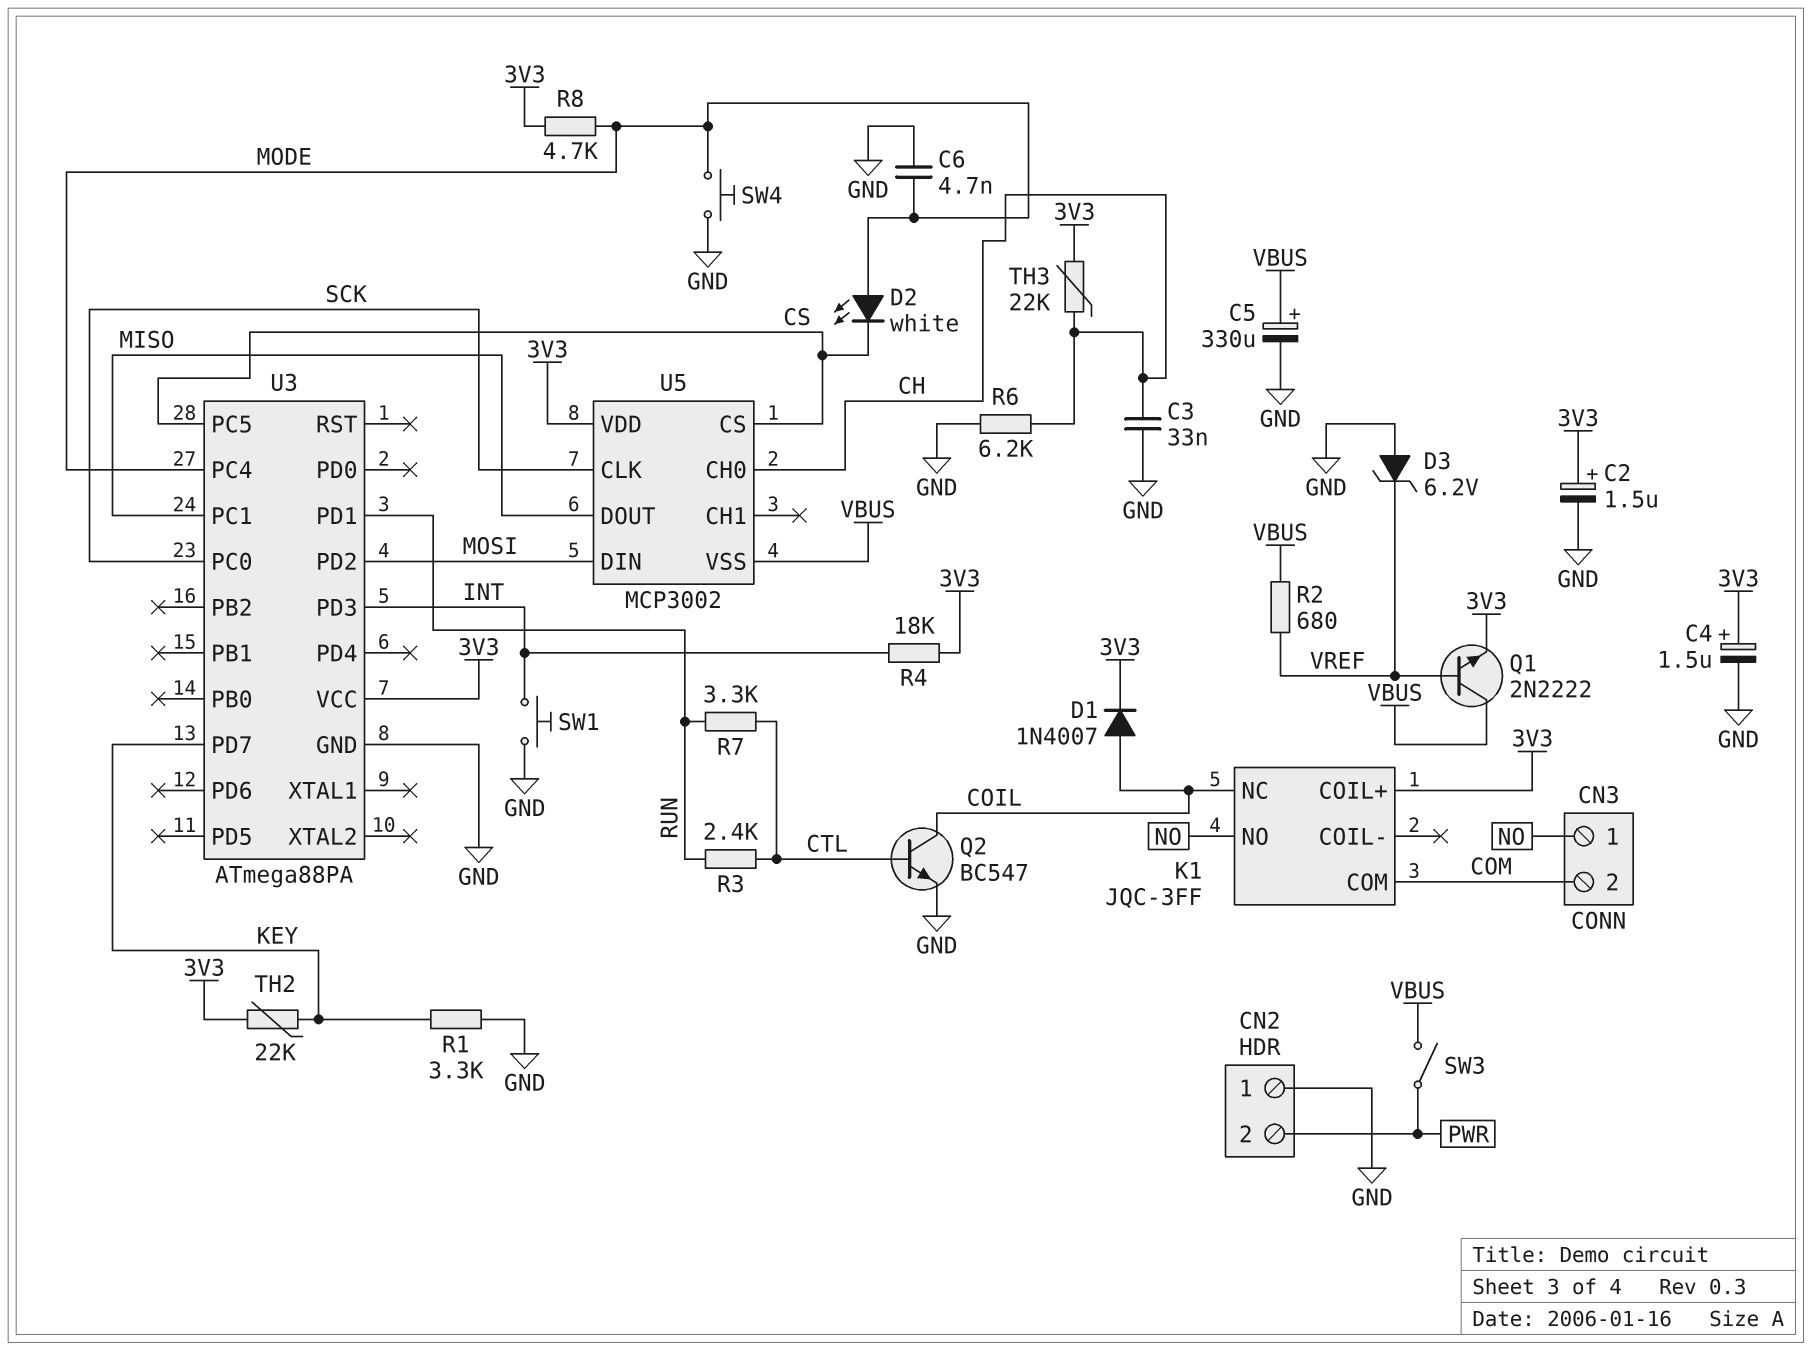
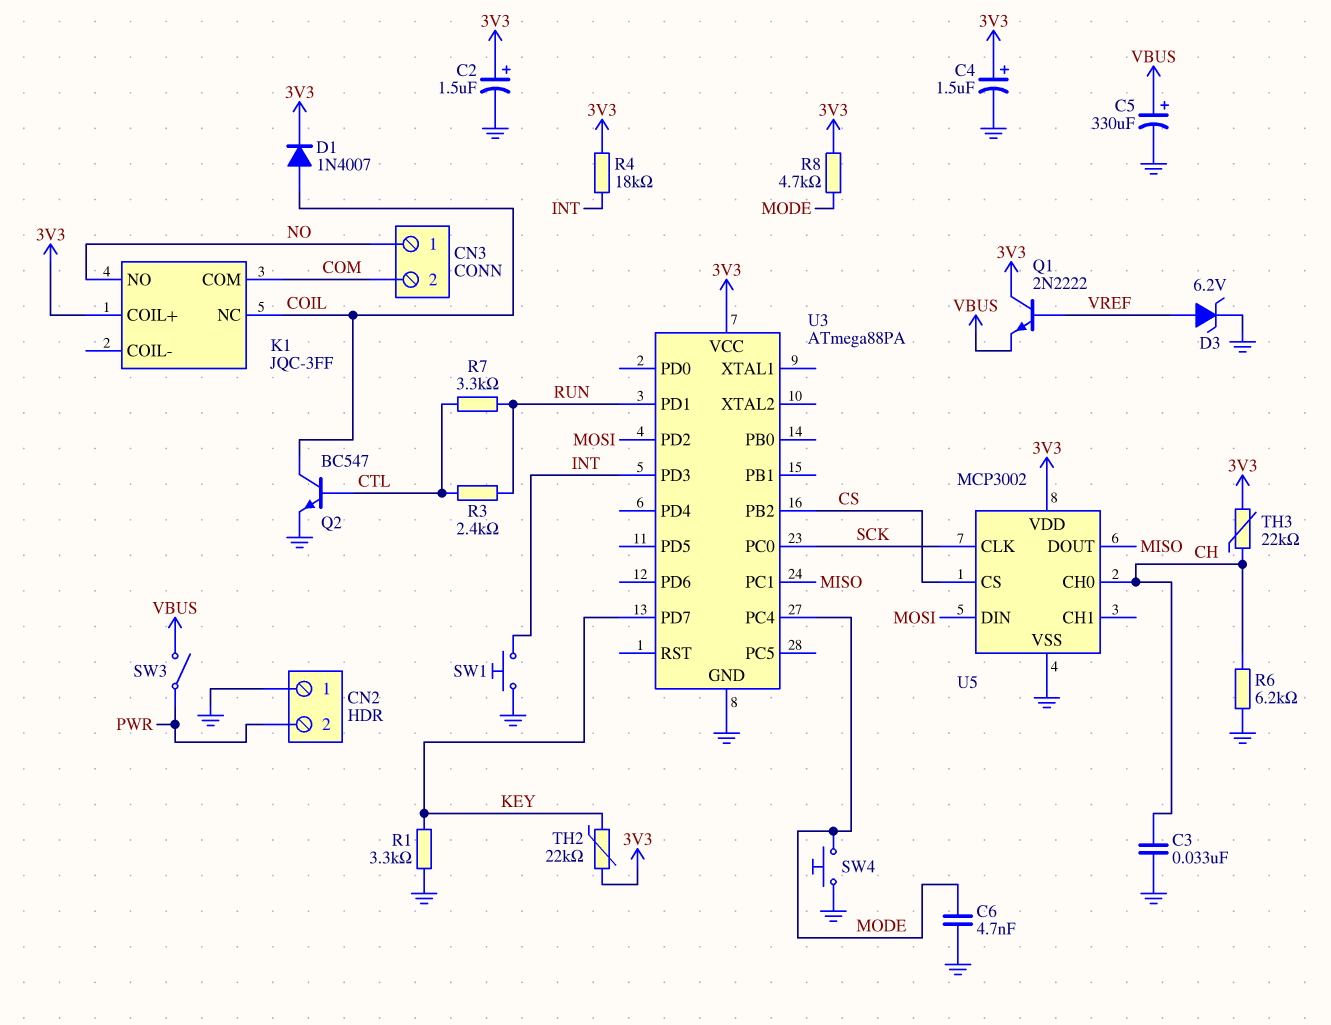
D2: LED white (A MODE, K CS) -> none
D3: zener 6.2V (A GND, K VREF) -> zener 6.2V (A VREF, K GND)
Q1: NPN 2N2222 (B VREF, C VBUS, E 3V3) -> NPN 2N2222 (B VREF, C 3V3, E VBUS)
R2: 680 (VBUS, VREF) -> none
U3 pin PB2: none -> CS
U3 pin PC5: CS -> none
U5 pin VSS: VBUS -> GND

